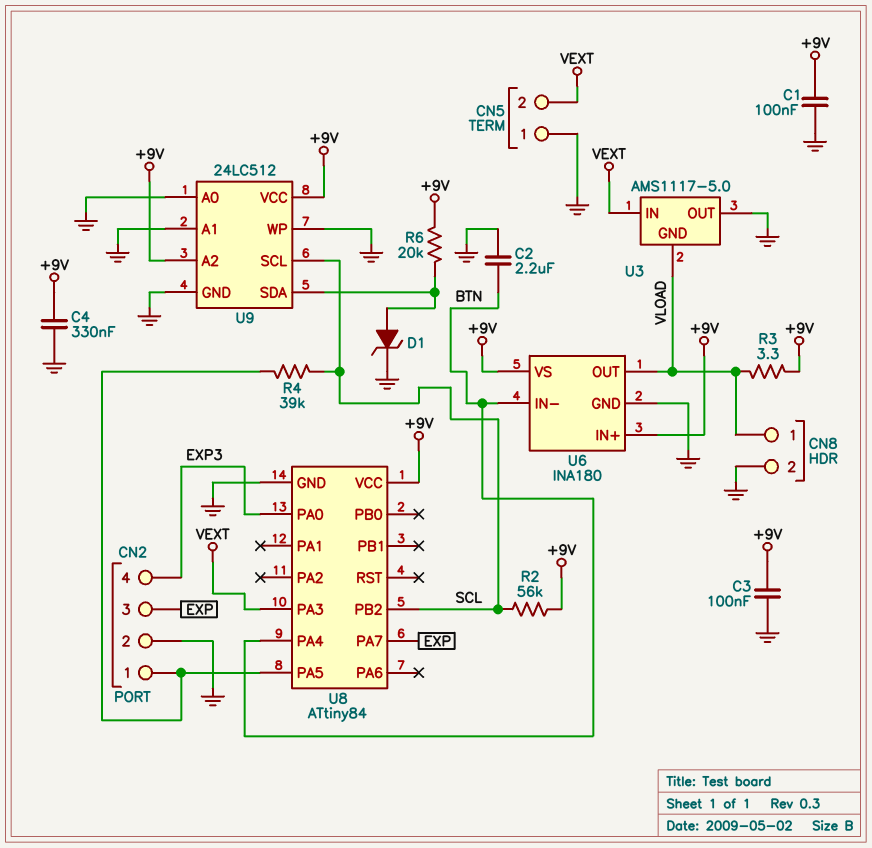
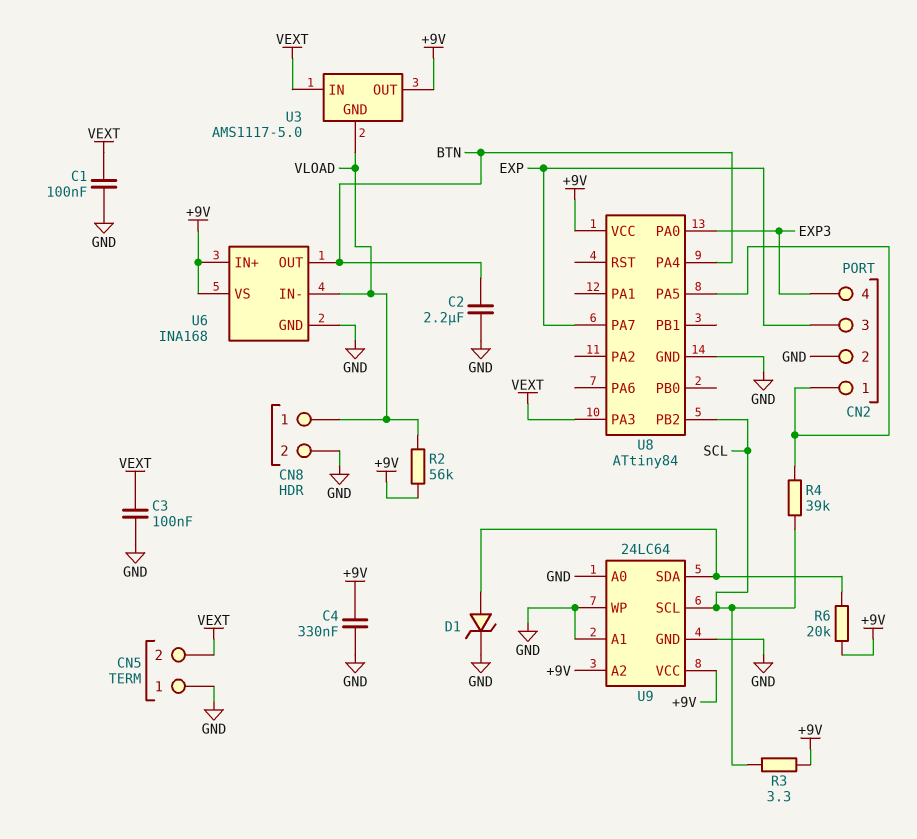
C1: 100nF (+9V, GND) -> 100nF (GND, VEXT)
C3: 100nF (+9V, GND) -> 100nF (GND, VEXT)
R2: 56k (+9V, SCL) -> 56k (+9V, VLOAD)
R3: 3.3 (+9V, VLOAD) -> 3.3 (+9V, SCL)
U3 pin OUT: GND -> +9V
U6: INA180 -> INA168
U6 pin IN-: BTN -> VLOAD
U6 pin OUT: VLOAD -> BTN
U9: 24LC512 -> 24LC64

